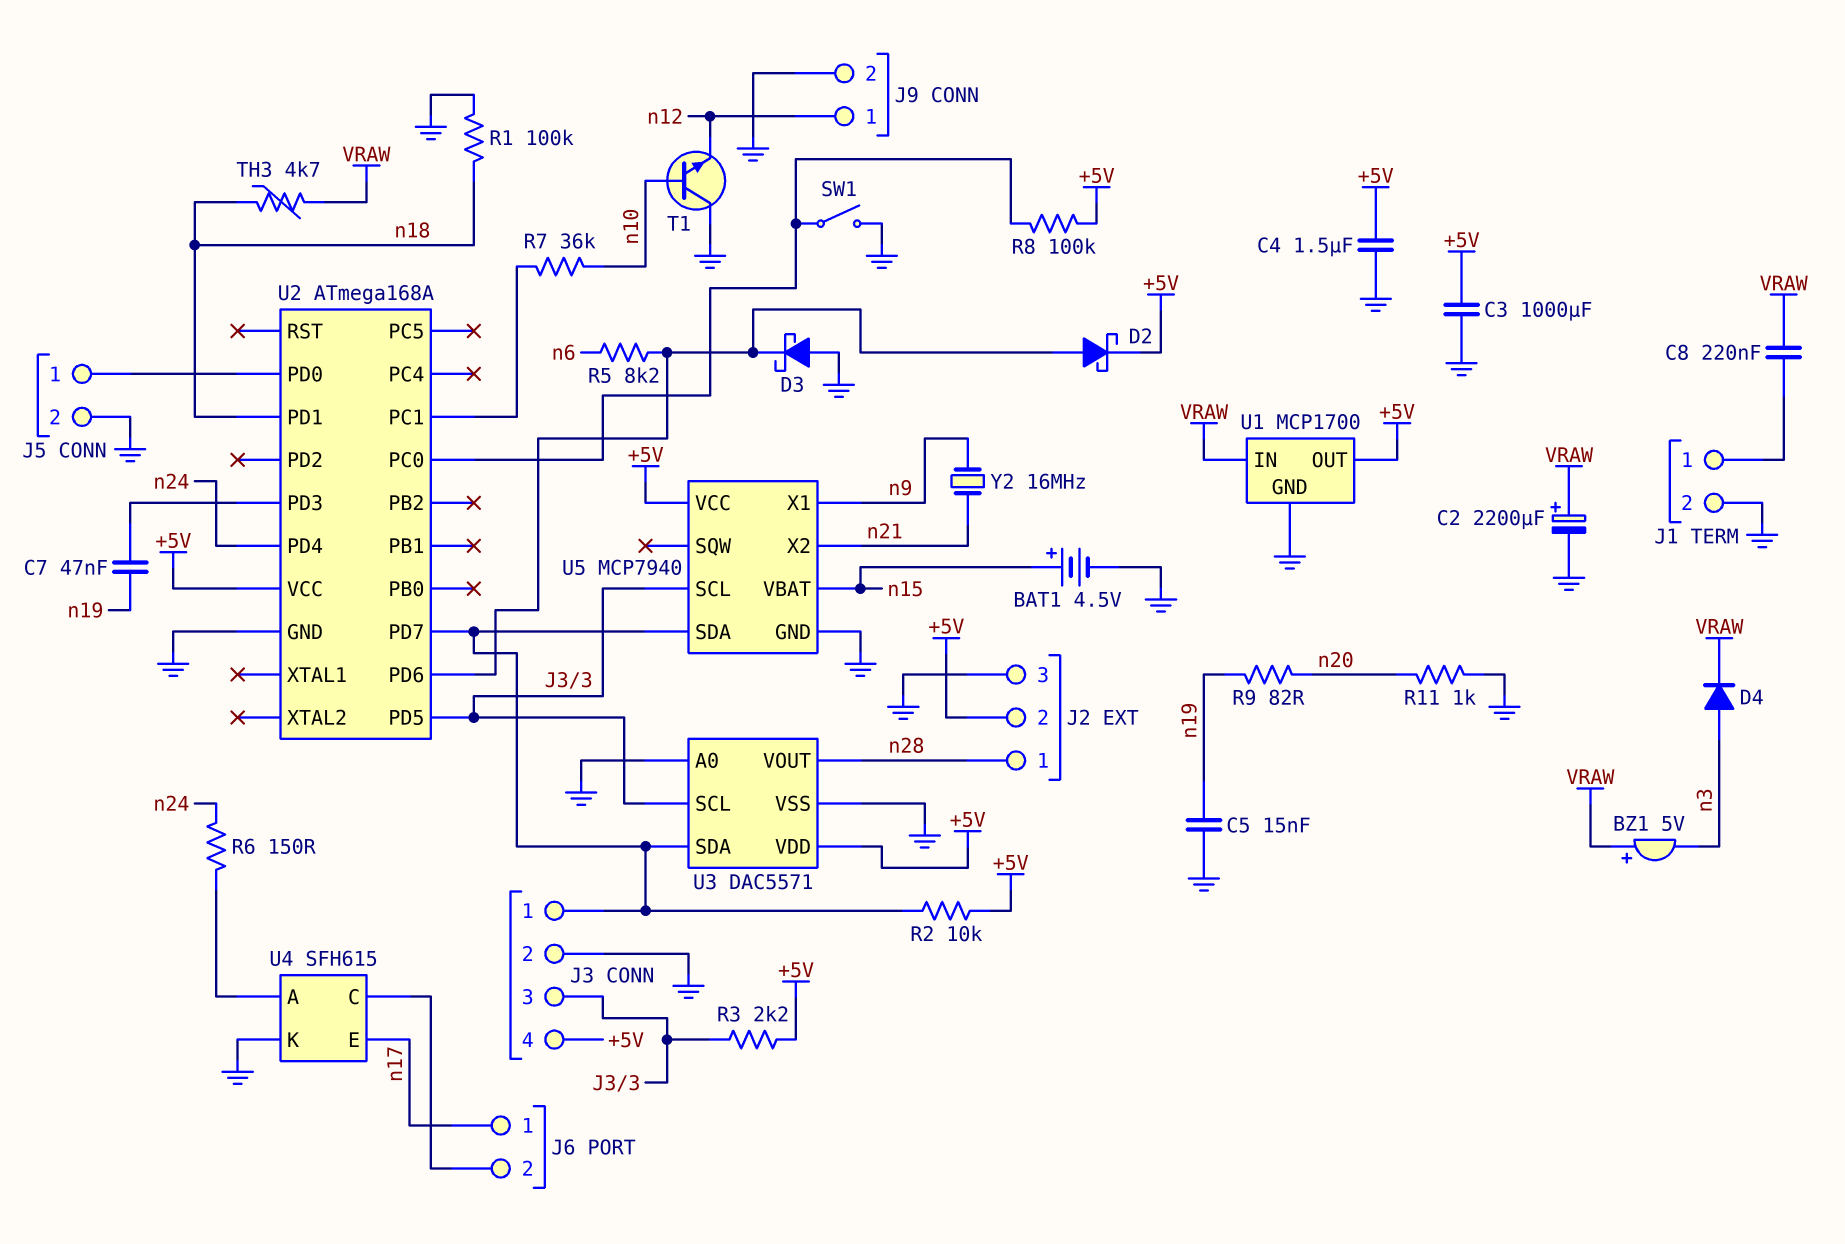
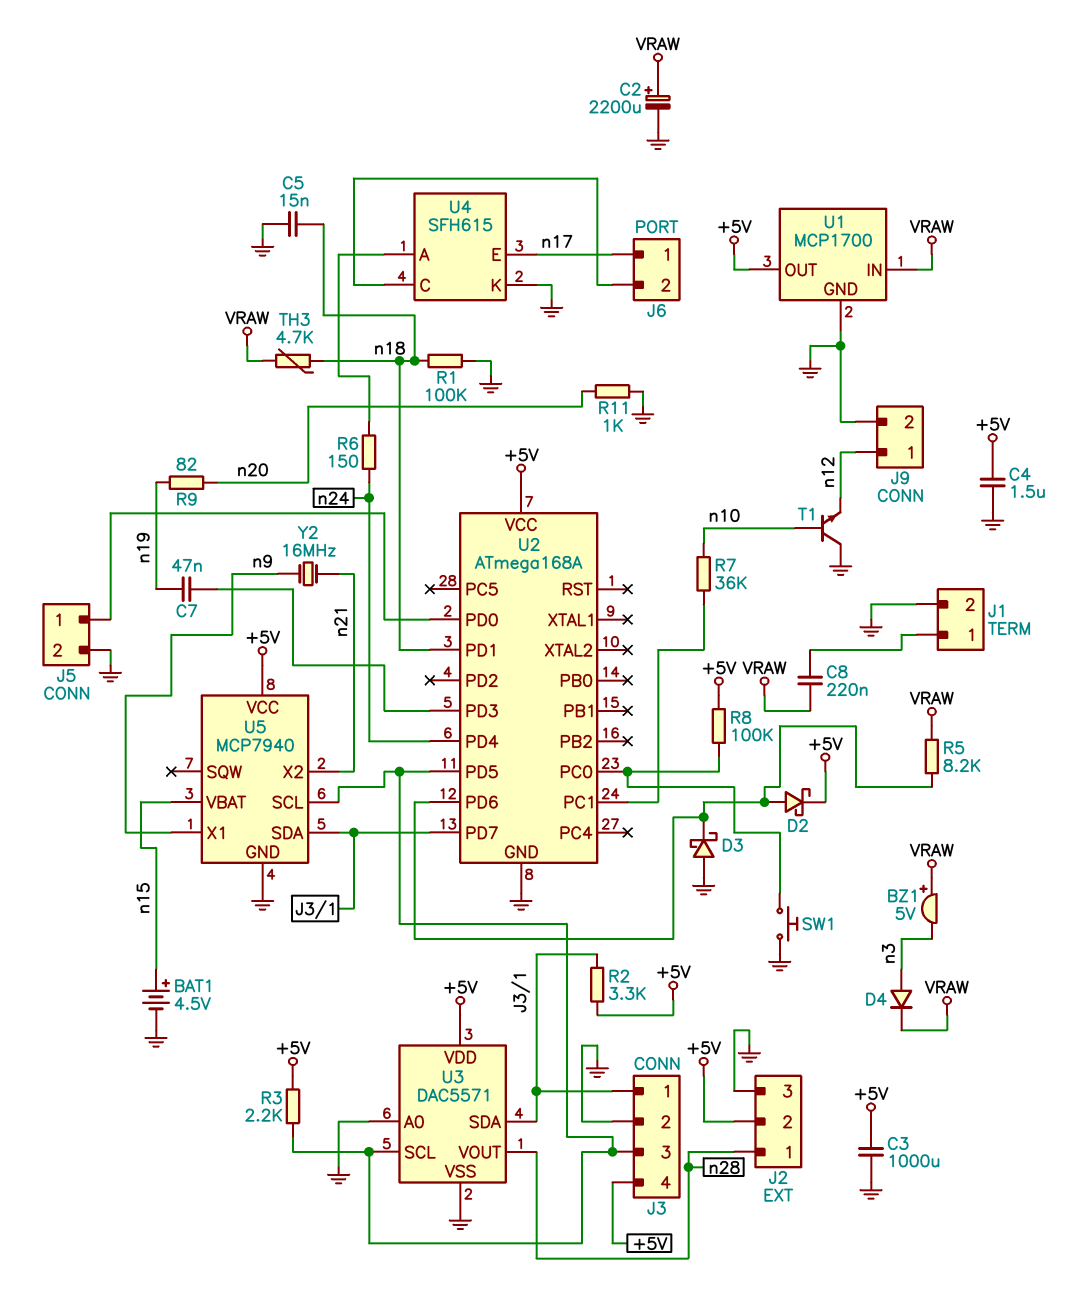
C5: 15nF (GND, n19) -> 15nF (GND, n18)
R2: 10k (+5V, J3/1) -> 3.3k (+5V, J3/1)
R5: 8.2k (U2/PD6, n6) -> 8.2k (U2/PD6, VRAW)
SW1: switch (GND, U2/PC0) -> button (GND, U2/PC0)

